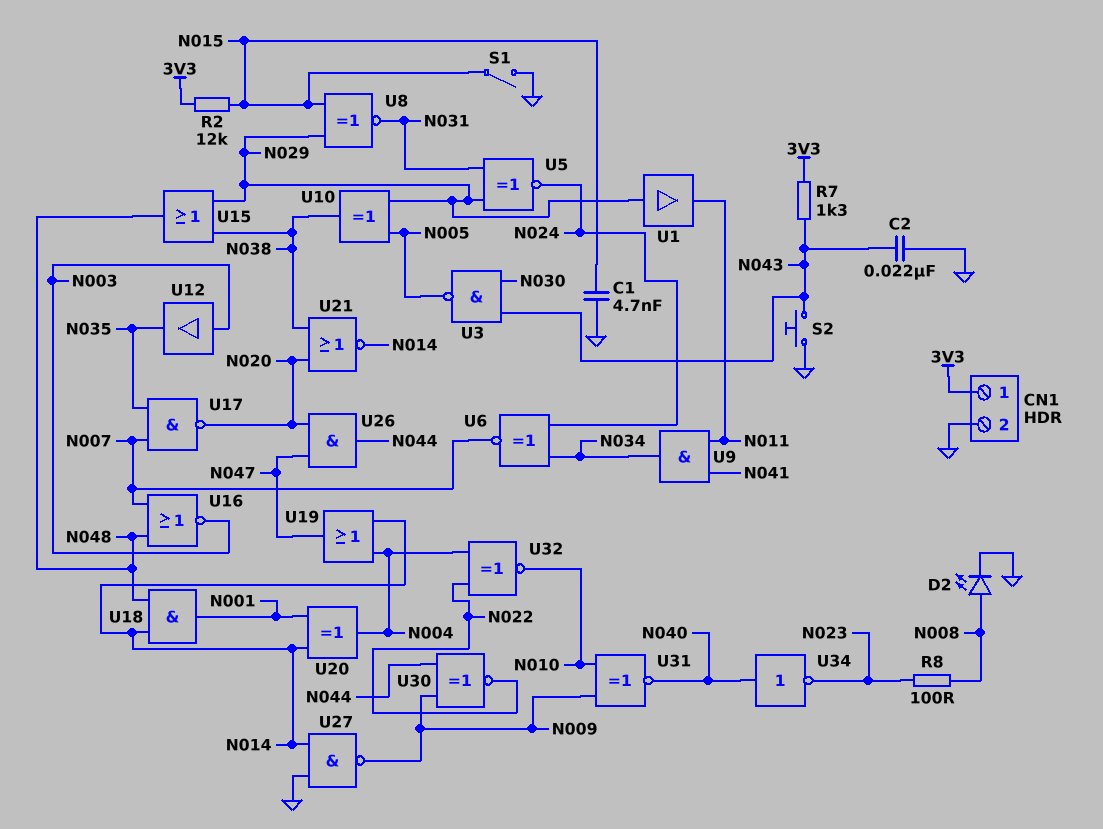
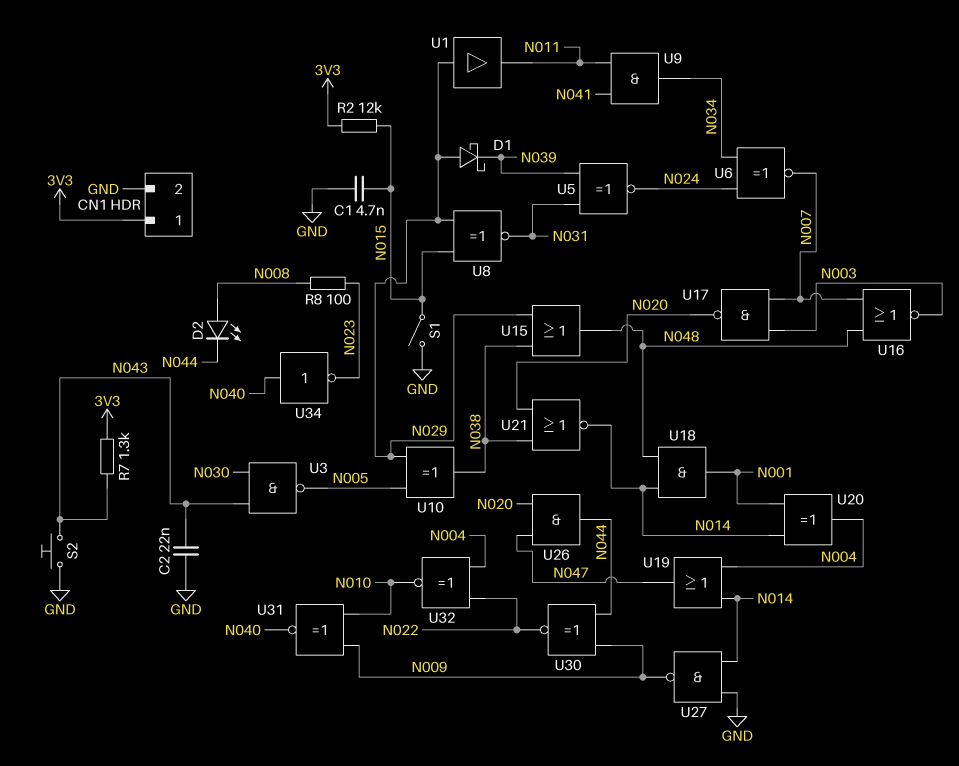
D1: none -> schottky (A N029, K N039)
D2: LED (A N008, K GND) -> LED (A N008, K N044)
U5: XNOR (in N029, in N031, out N024) -> XNOR (in N031, in N039, out N024)
U12: buffer (in N003, out N035) -> none
U17: NAND (in N007, in N035, out N020) -> NAND (in N003, in N007, out N020)

